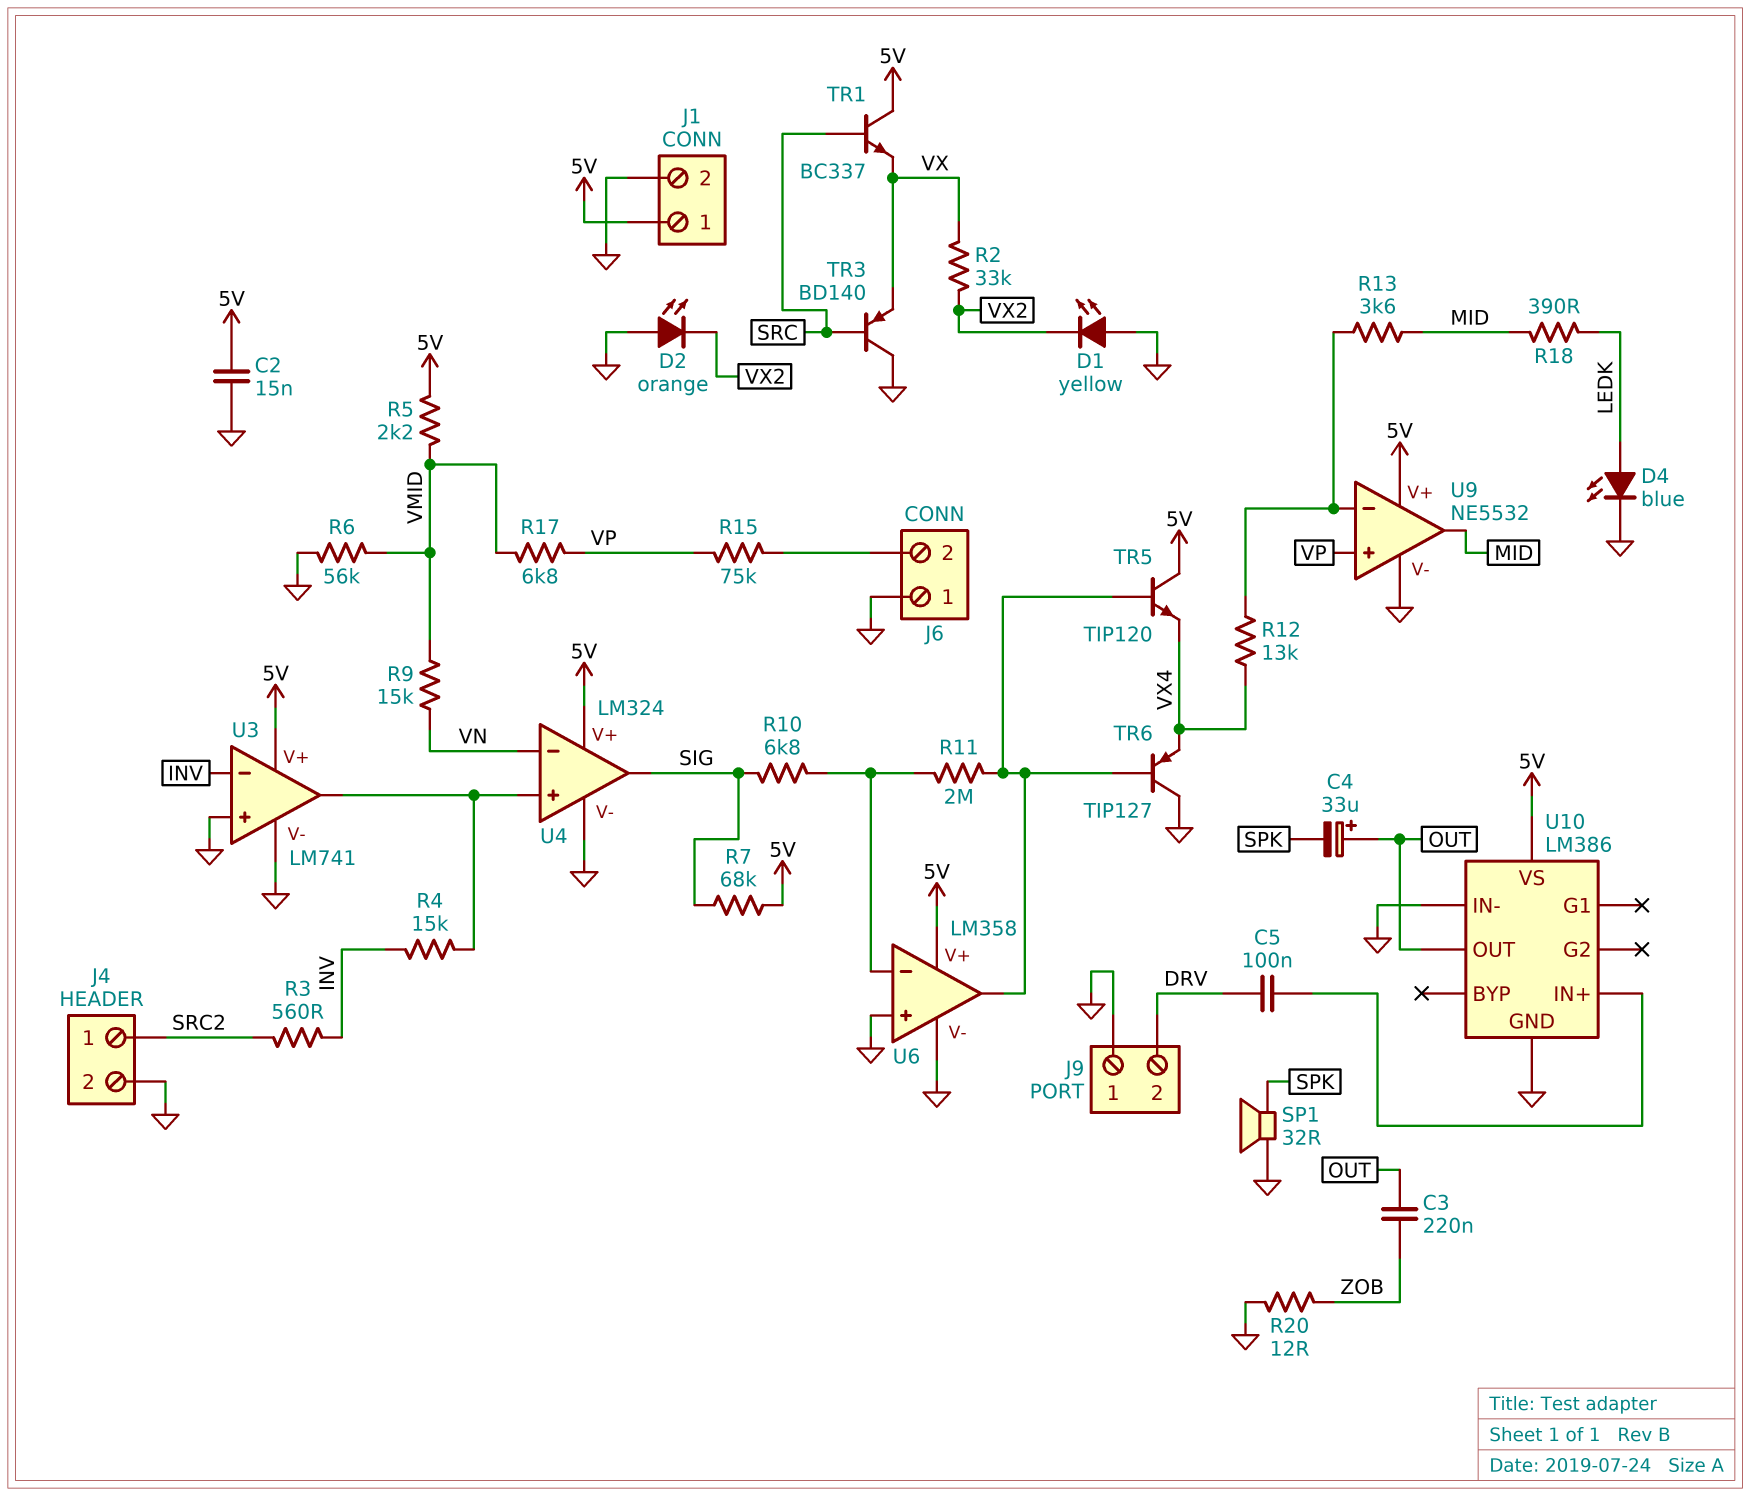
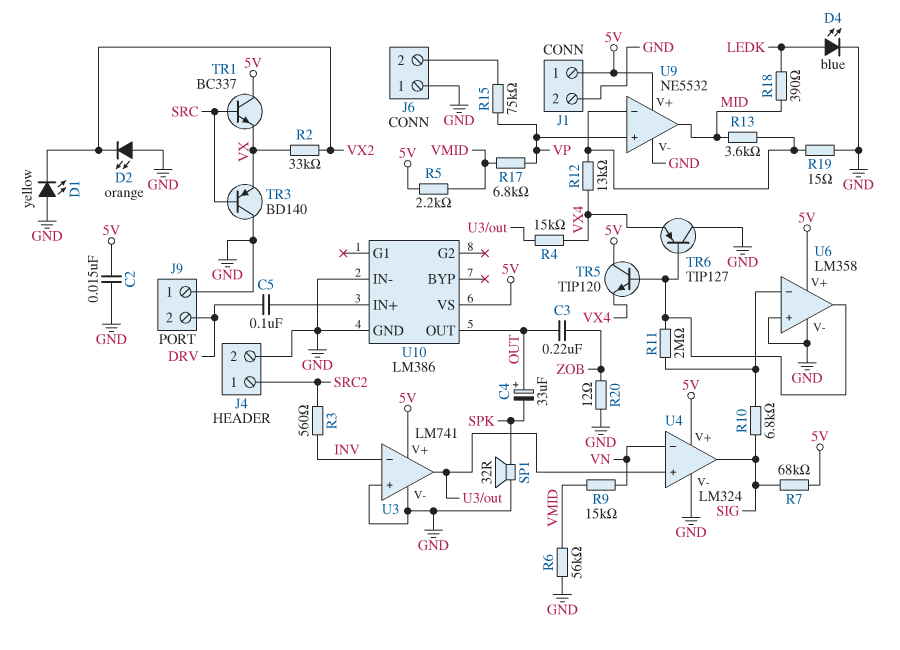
R4: 15k (INV, U3/out) -> 15k (U3/out, VX4)
R19: none -> 15 (GND, U9/in-)

